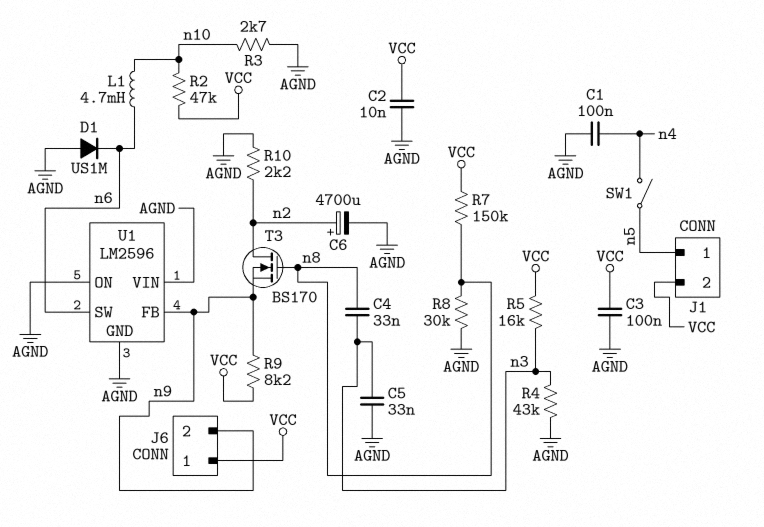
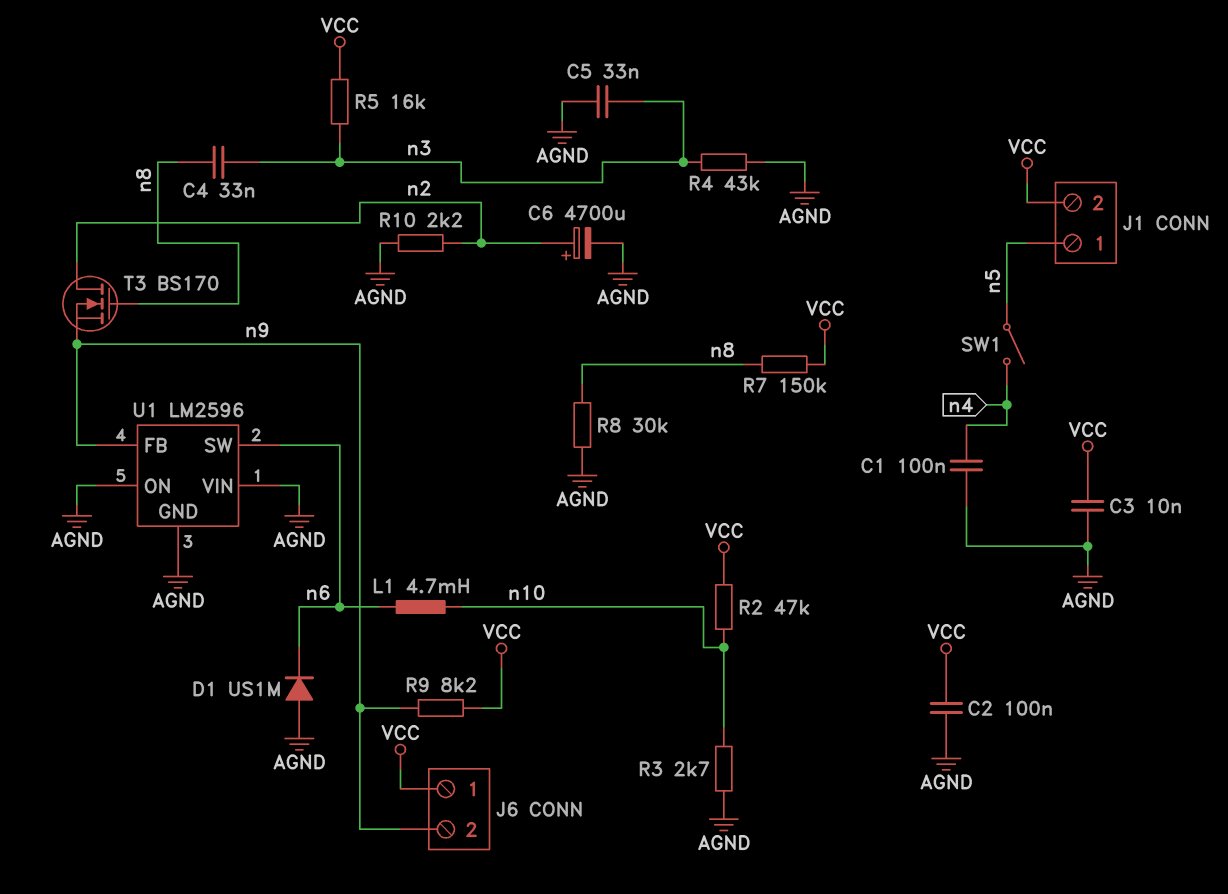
C2: 10nF (AGND, VCC) -> 100nF (AGND, VCC)
C3: 100nF (AGND, VCC) -> 10nF (AGND, VCC)

